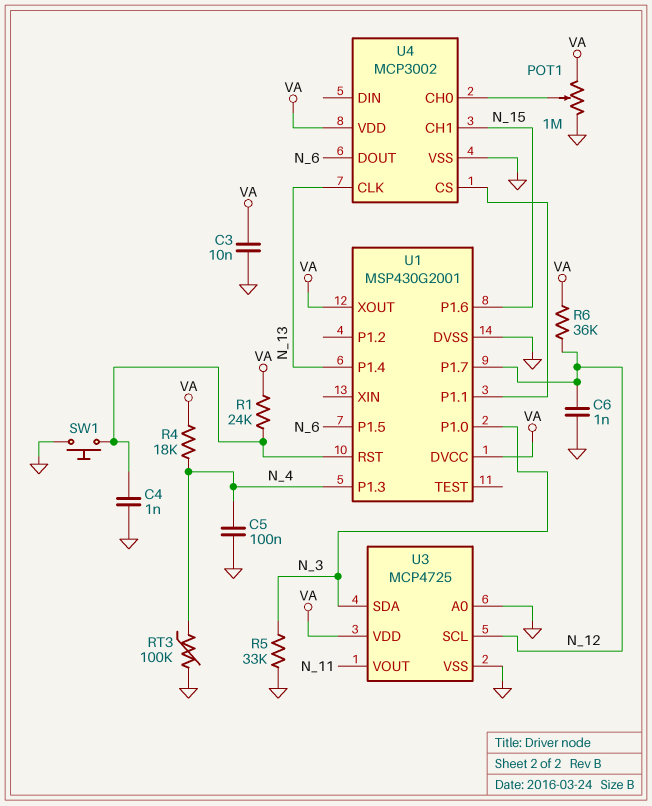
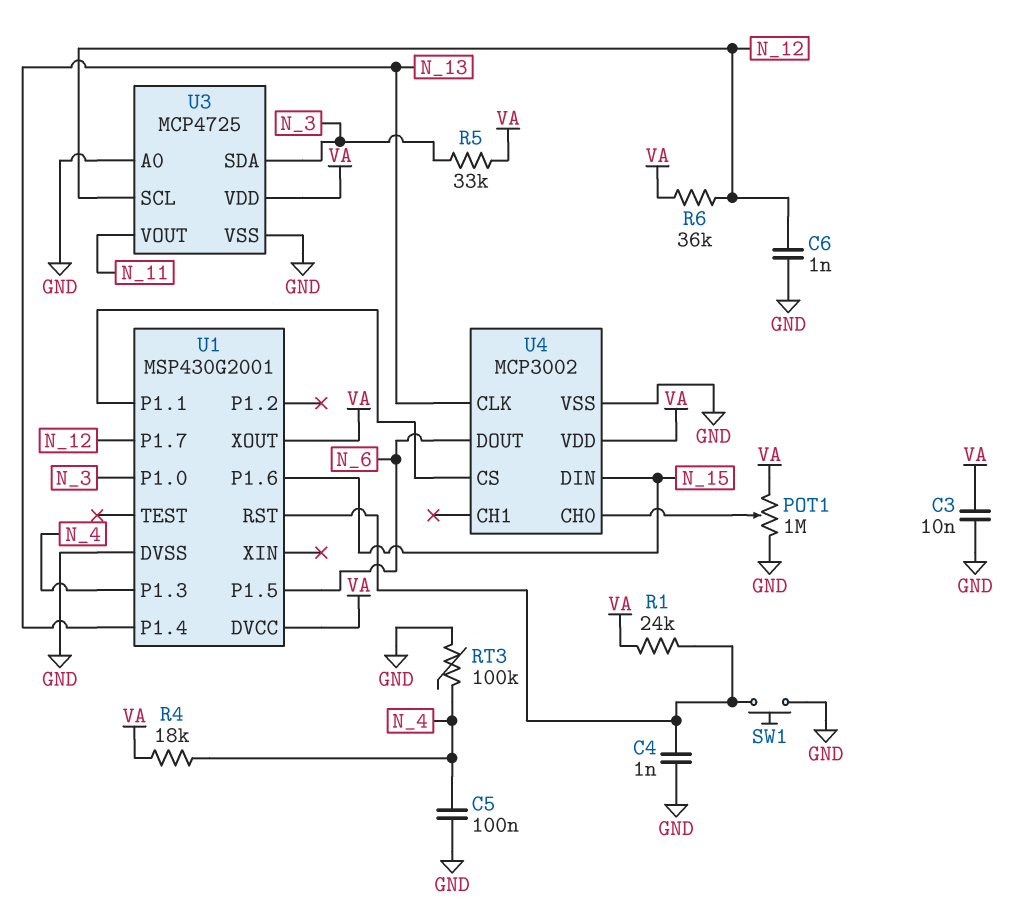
R5: 33k (GND, N_3) -> 33k (N_3, VA)
U4 pin CH1: N_15 -> none
U4 pin DIN: none -> N_15

